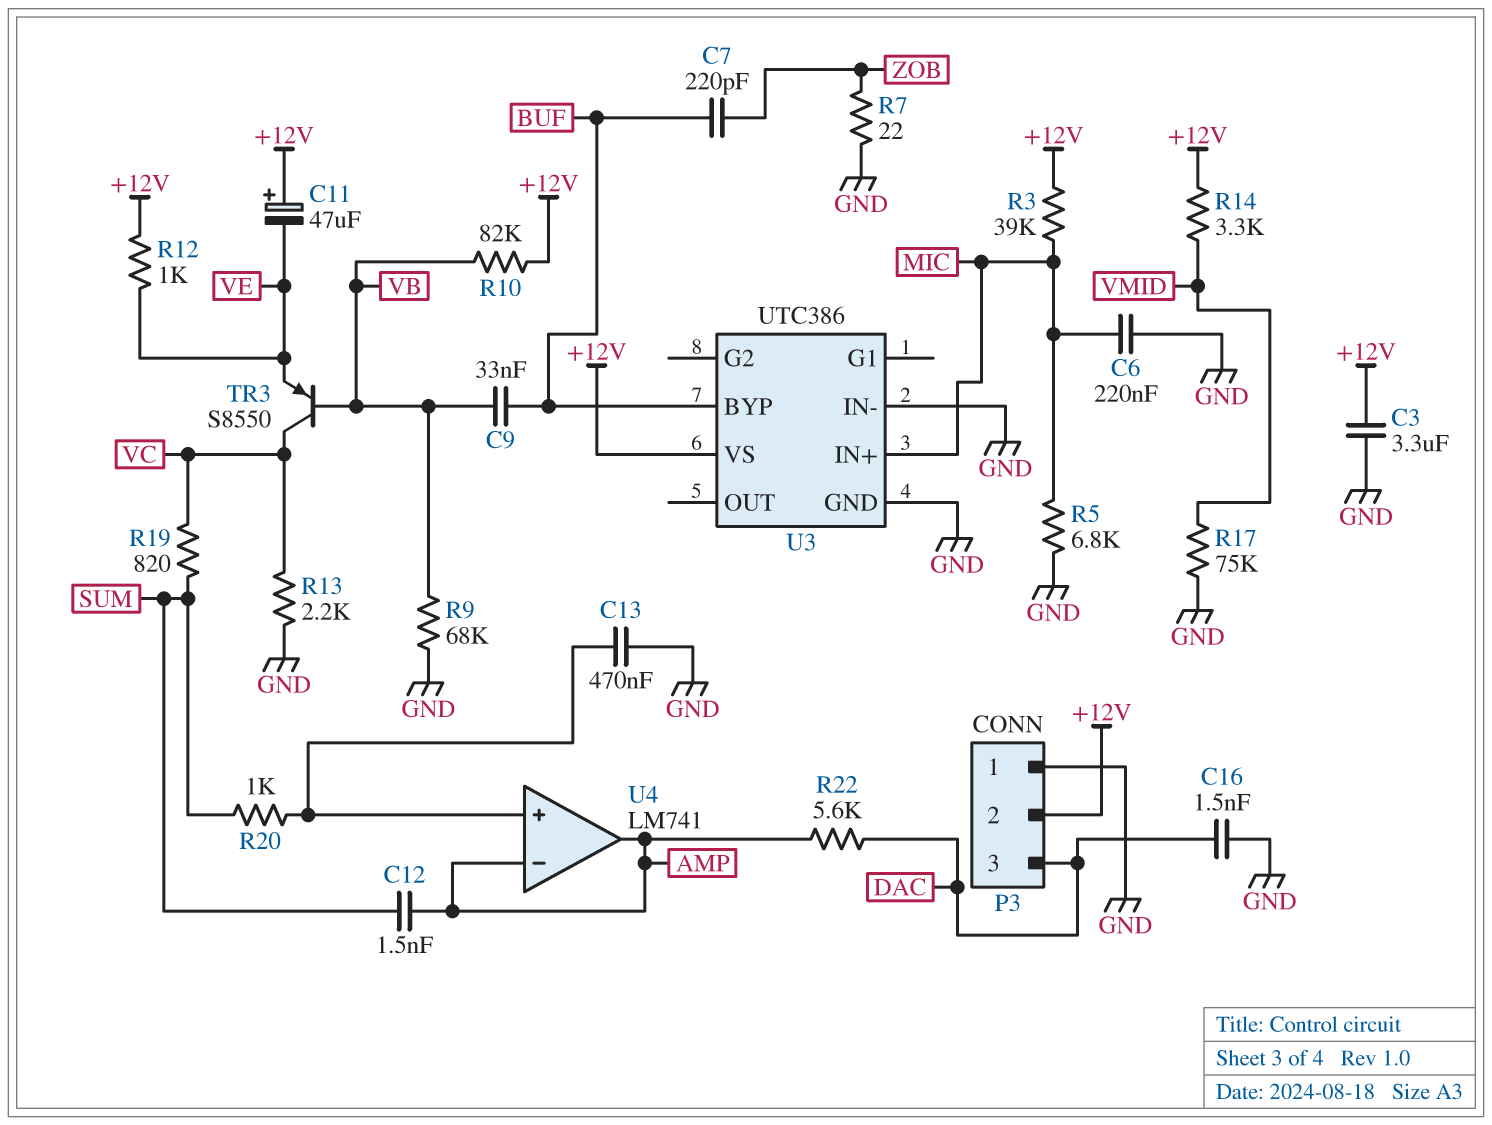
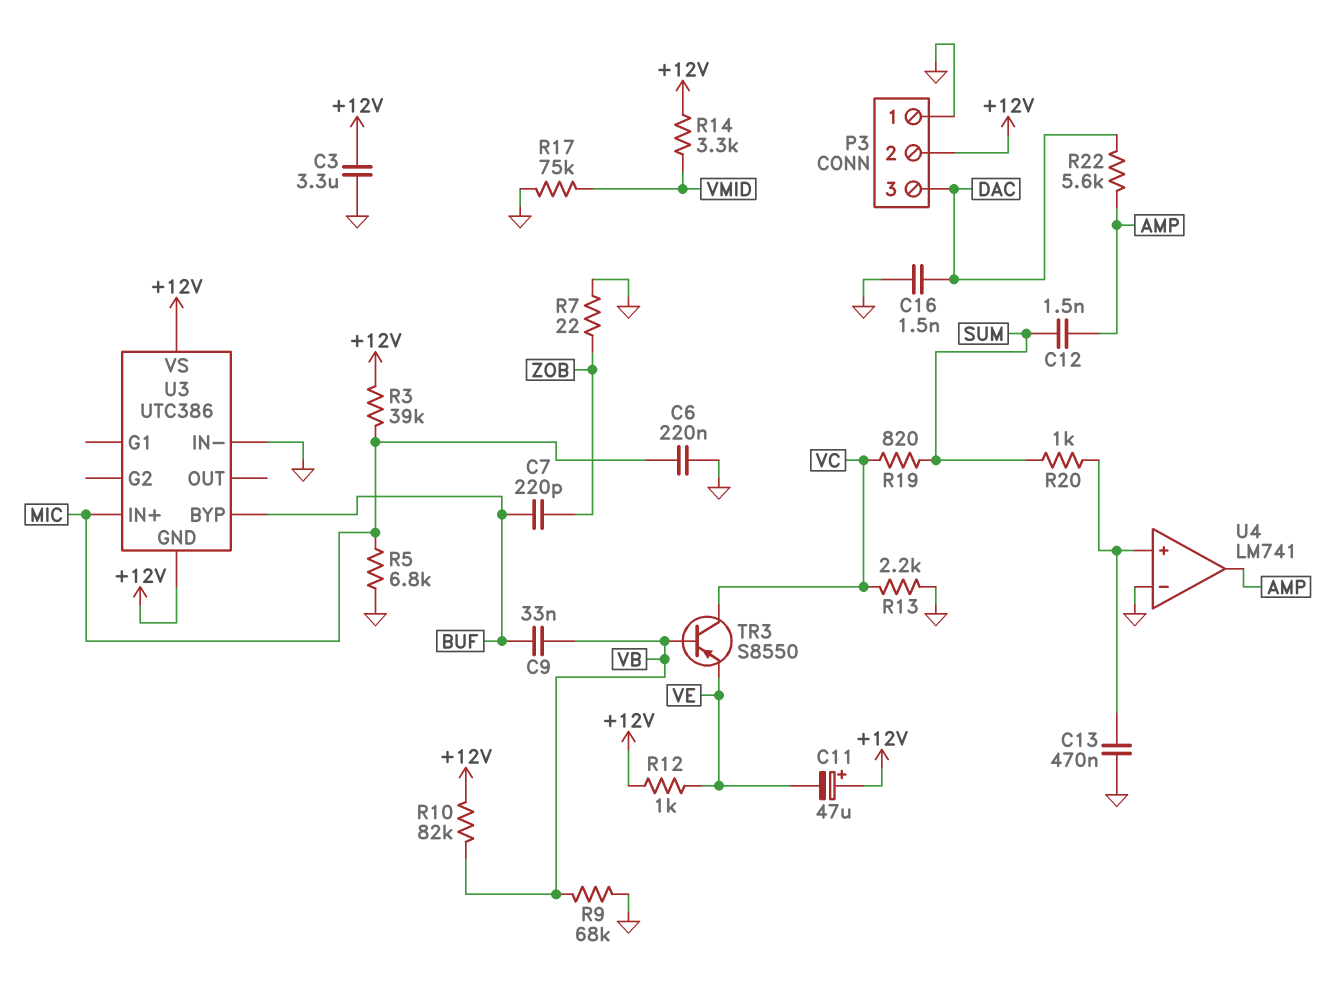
U3 pin GND: GND -> +12V
U4 pin in-: AMP -> GND

